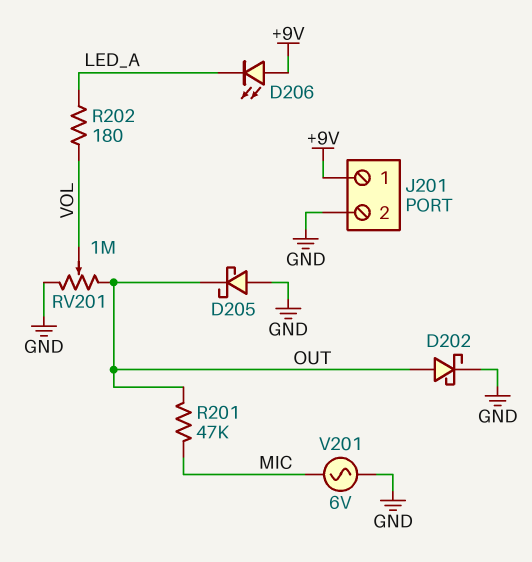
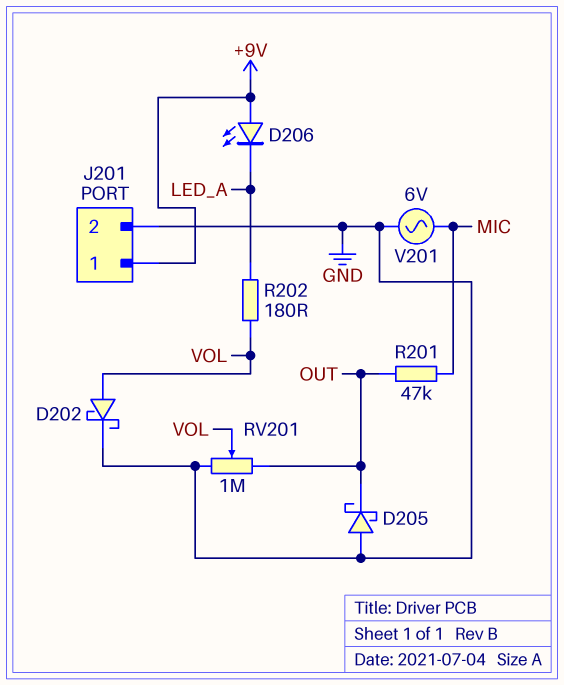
D202: schottky (A OUT, K GND) -> schottky (A VOL, K GND)

